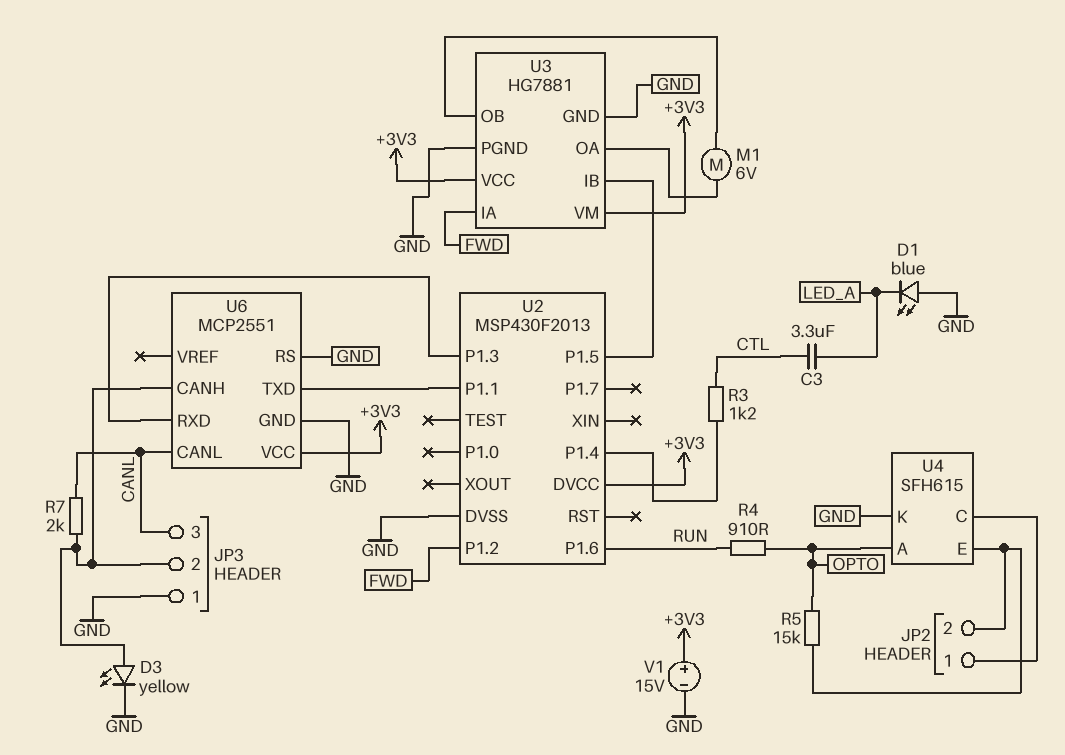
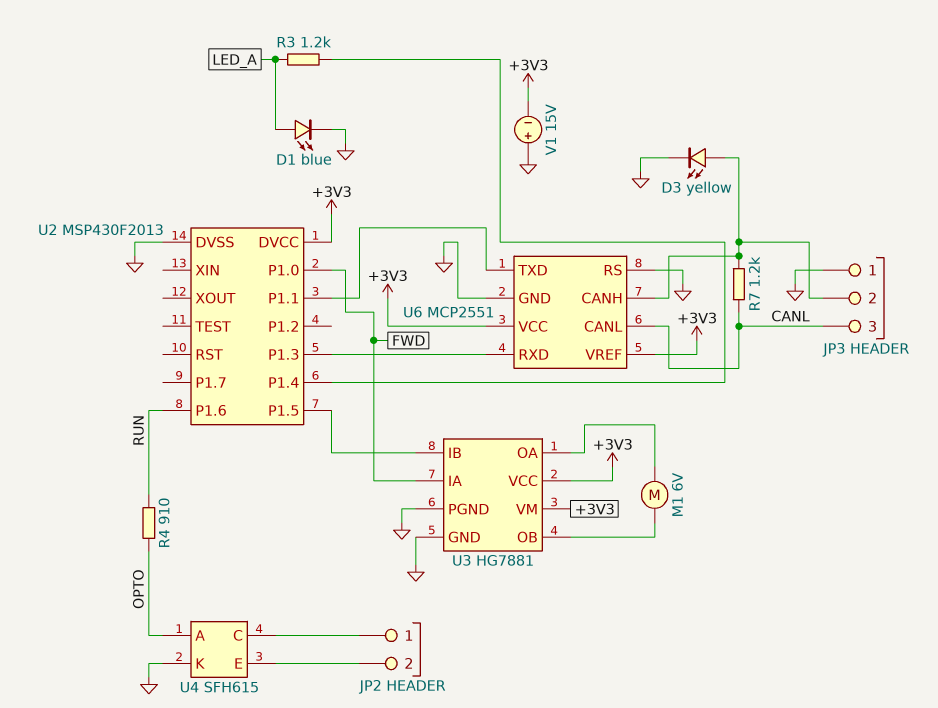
C3: 3.3uF (CTL, LED_A) -> none
D1: LED blue (A GND, K LED_A) -> LED blue (A LED_A, K GND)
R3: 1.2k (CTL, U2/P1.4) -> 1.2k (LED_A, U2/P1.4)
R5: 15k (JP2/2, OPTO) -> none
R7: 2k (CANL, JP3/2) -> 1.2k (CANL, JP3/2)
U2 pin P1.0: none -> FWD
U2 pin P1.2: FWD -> none
U6 pin VREF: none -> +3V3
V1: 15V (plus +3V3, minus GND) -> 15V (plus GND, minus +3V3)

